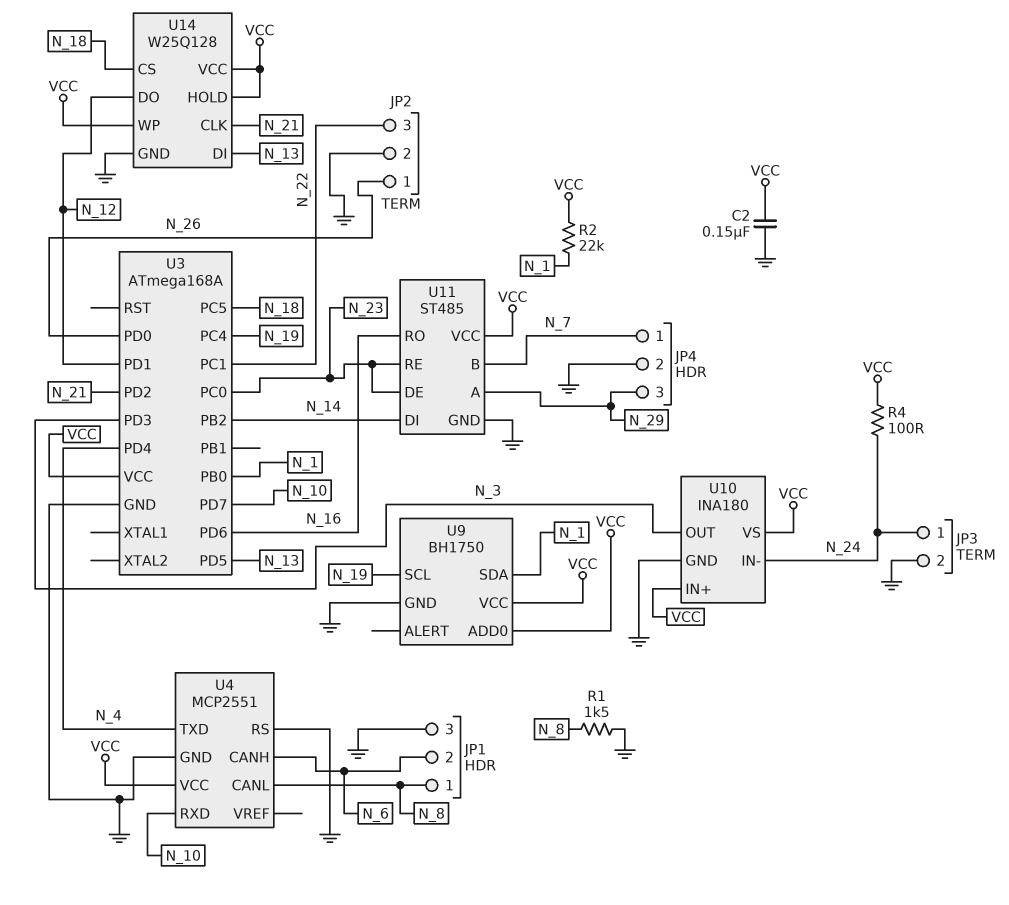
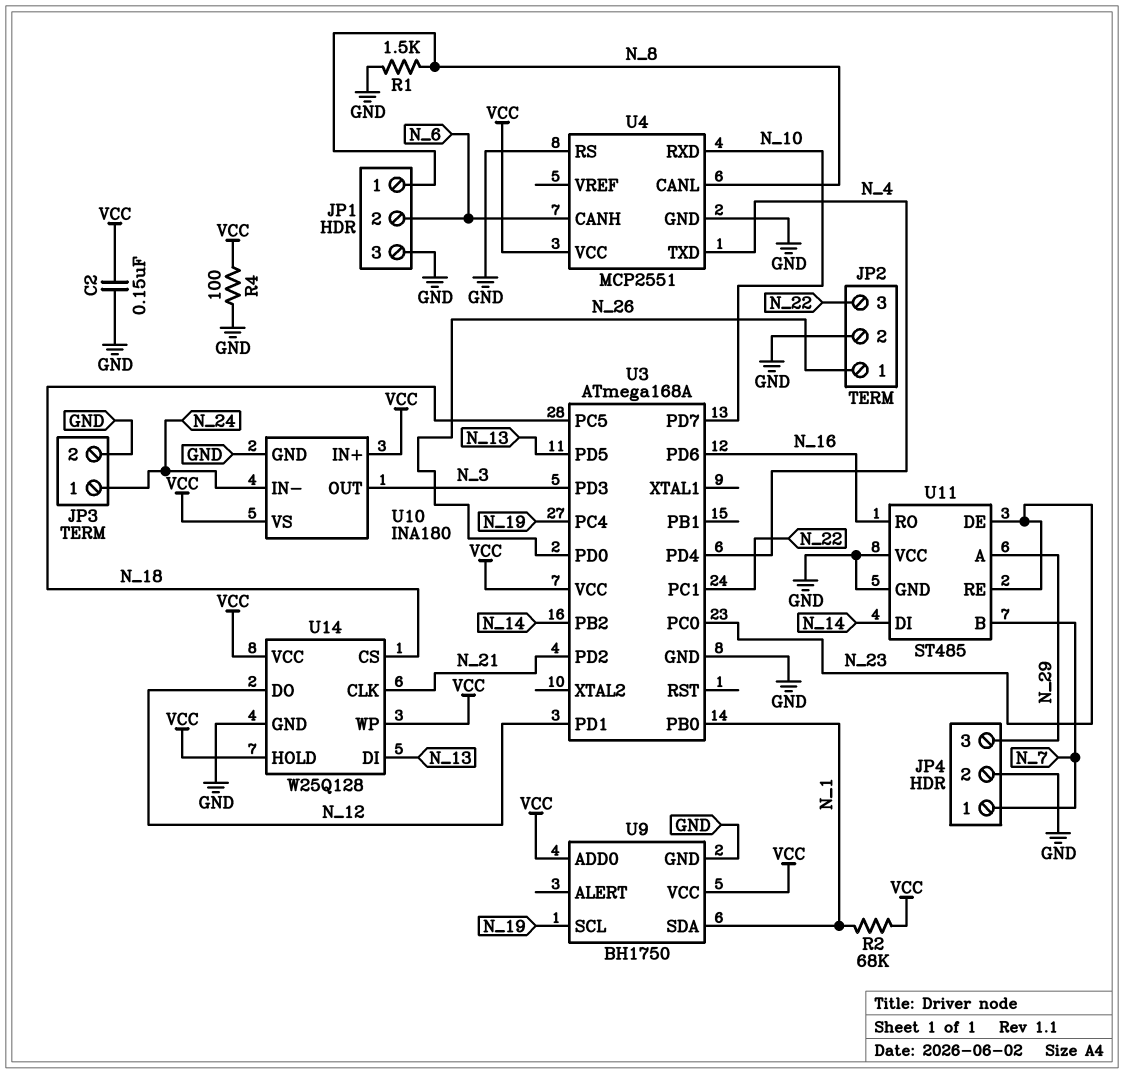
R2: 22k (N_1, VCC) -> 68k (N_1, VCC)
R4: 100 (N_24, VCC) -> 100 (GND, VCC)
U11 pin VCC: VCC -> GND

